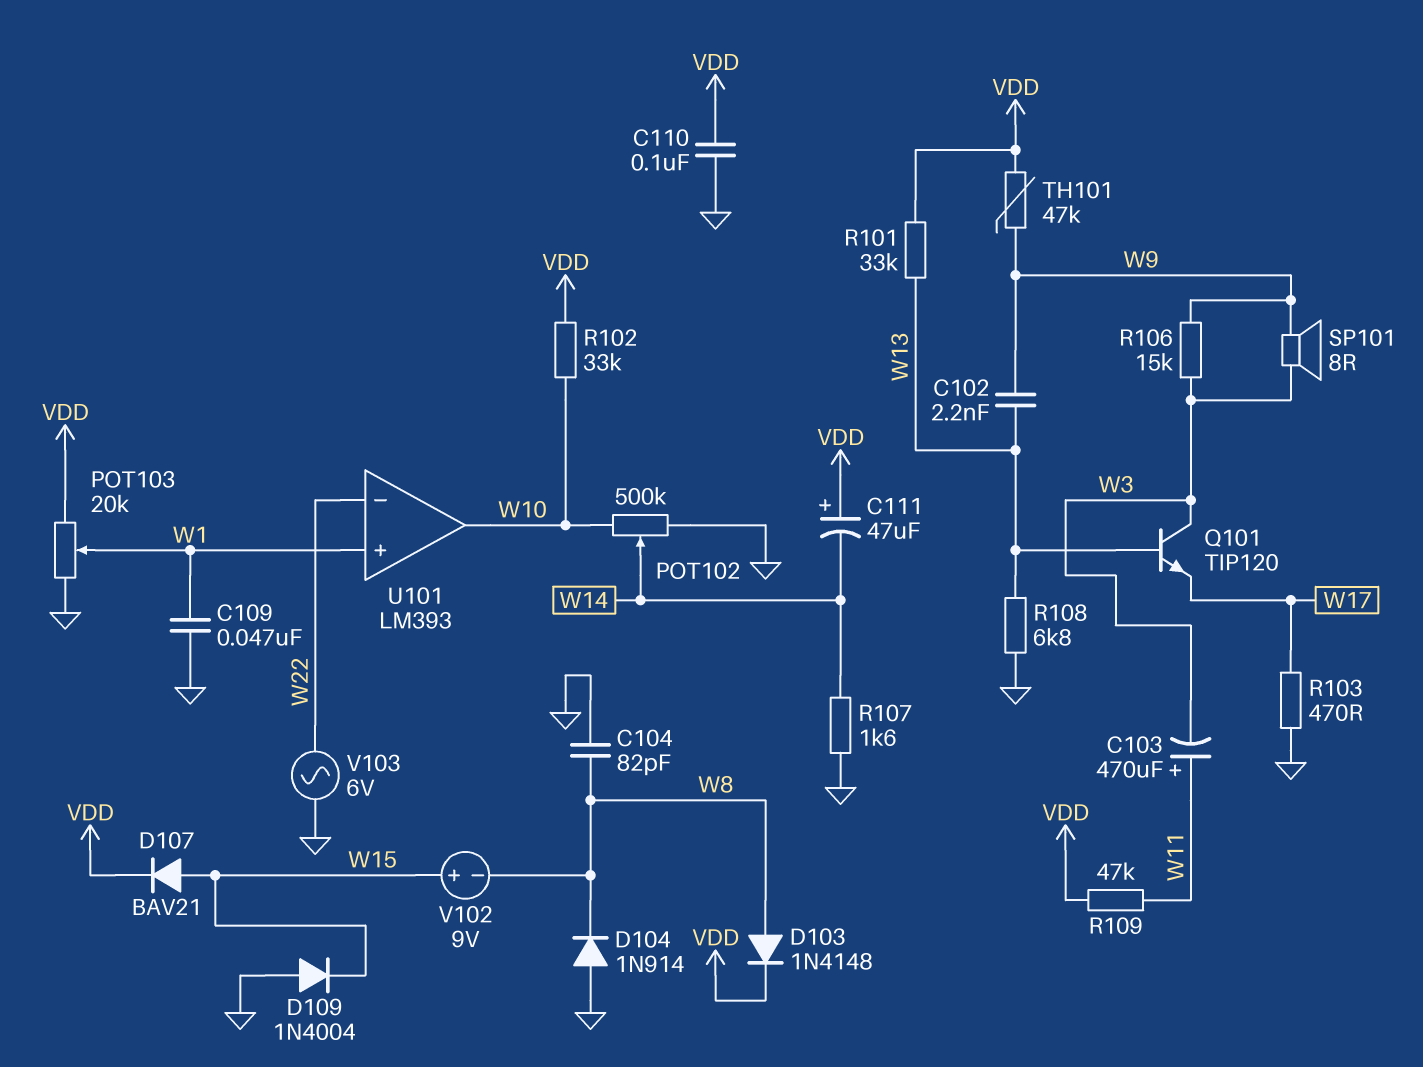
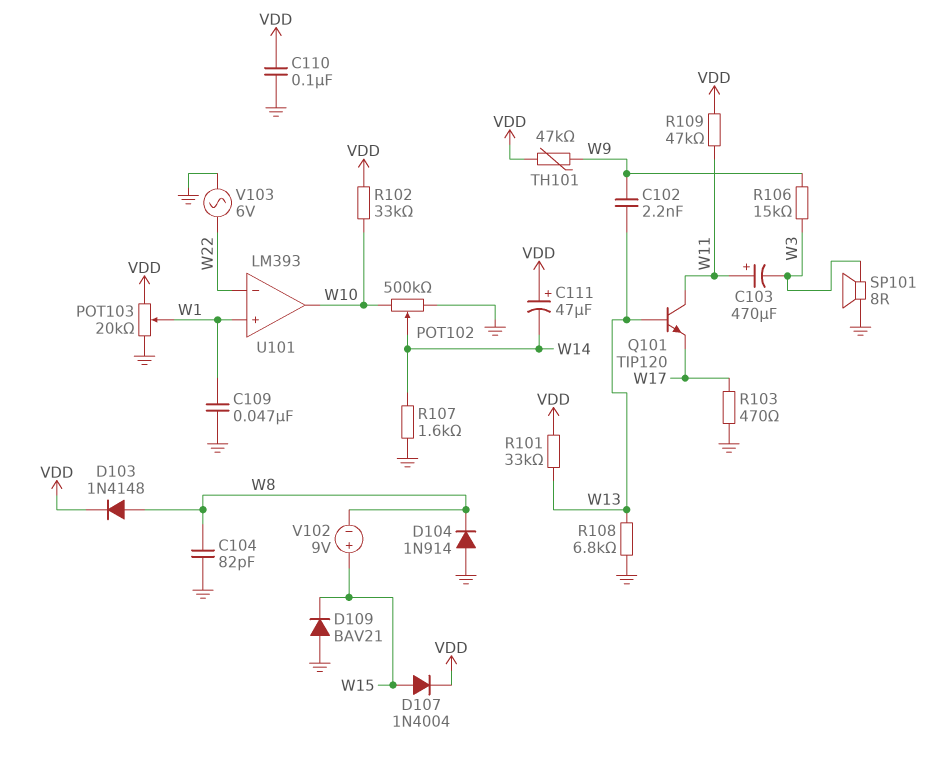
D107: diode BAV21 (A W15, K VDD) -> diode 1N4004 (A W15, K VDD)
D109: diode 1N4004 (A GND, K W15) -> diode BAV21 (A GND, K W15)
Q101: NPN TIP120 (B W13, C W3, E W17) -> NPN TIP120 (B W13, C W11, E W17)
SP101: speaker 8R (W3, W9) -> speaker 8R (GND, W3)

